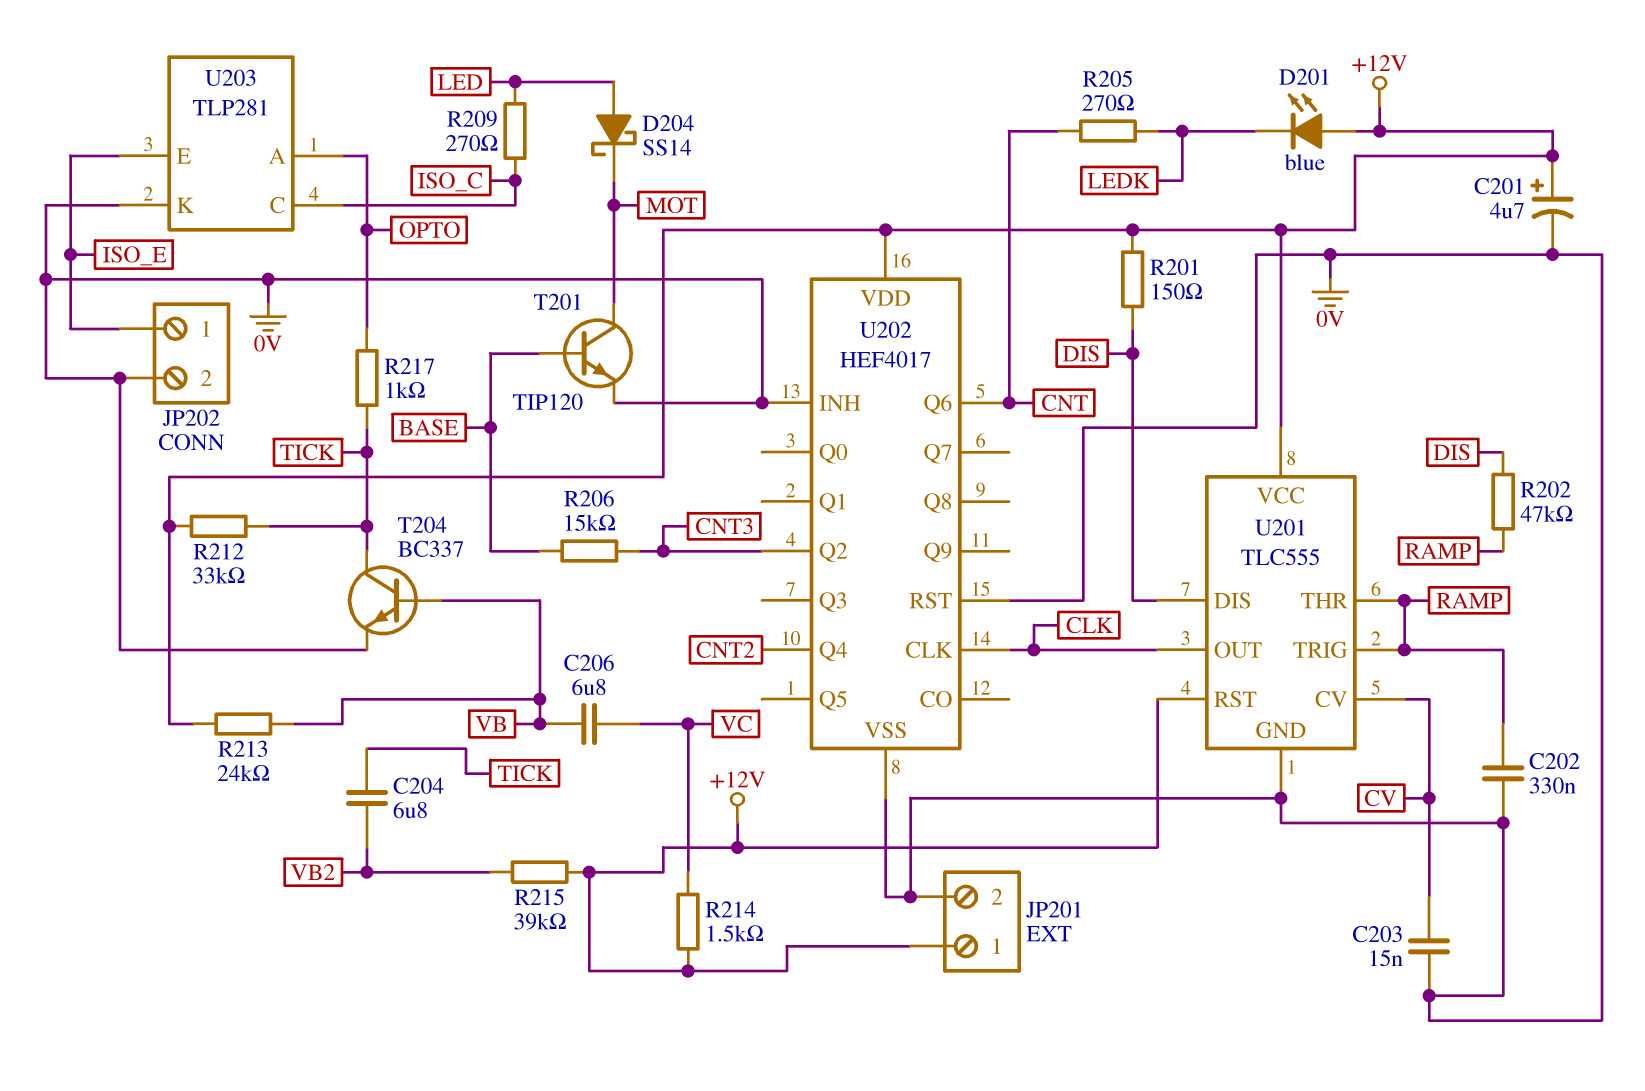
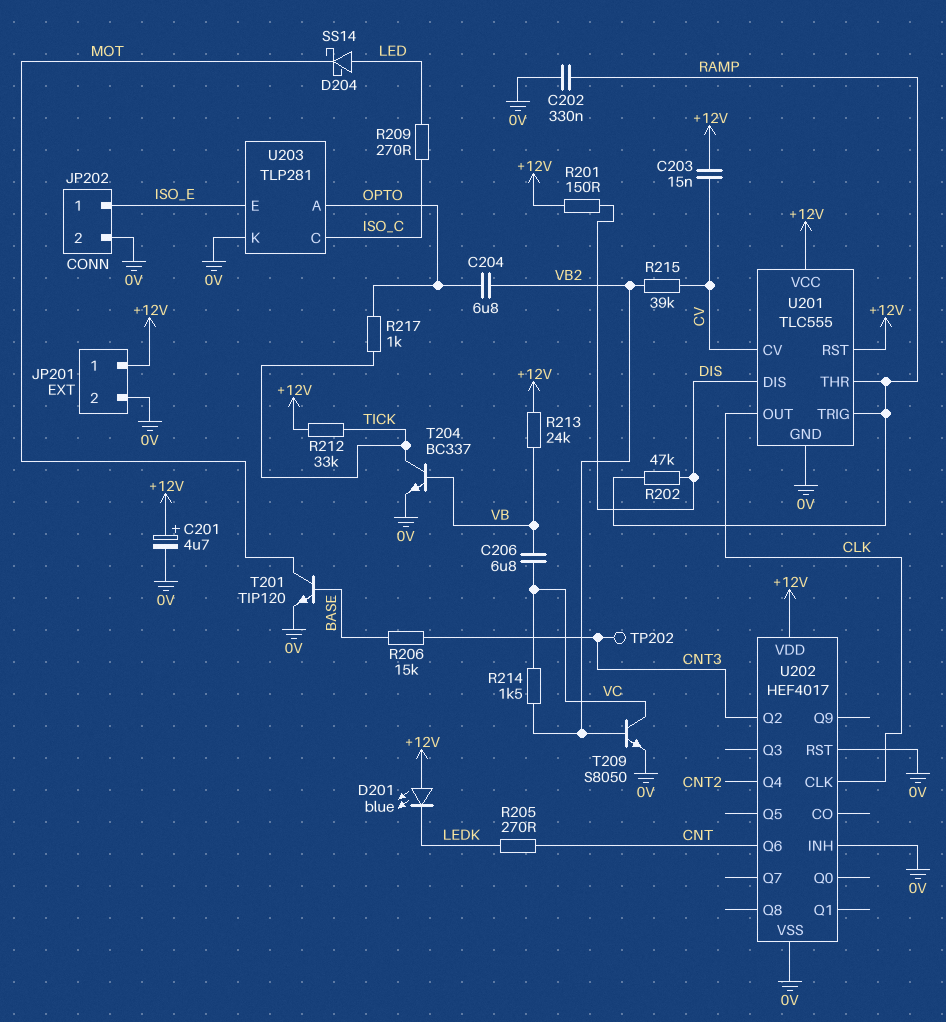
C203: 15nF (0V, CV) -> 15nF (+12V, CV)
C204: 6.8uF (TICK, VB2) -> 6.8uF (OPTO, VB2)
R214: 1.5k (+12V, VC) -> 1.5k (VB2, VC)
R215: 39k (+12V, VB2) -> 39k (CV, VB2)
T209: none -> NPN S8050 (B VB2, C VC, E 0V)
TP202: none -> test point (CNT3)

